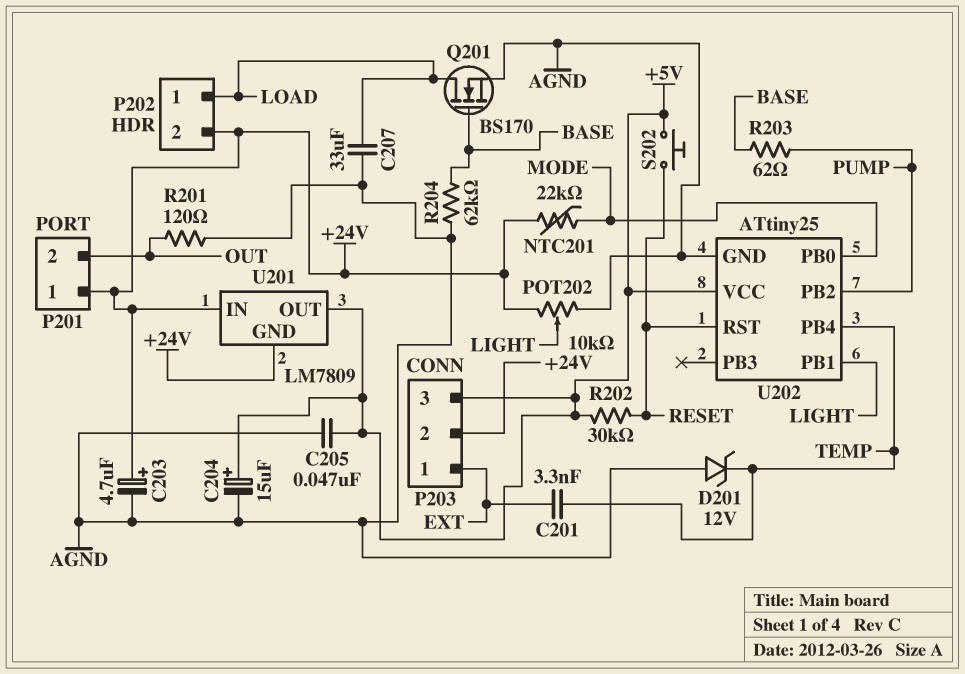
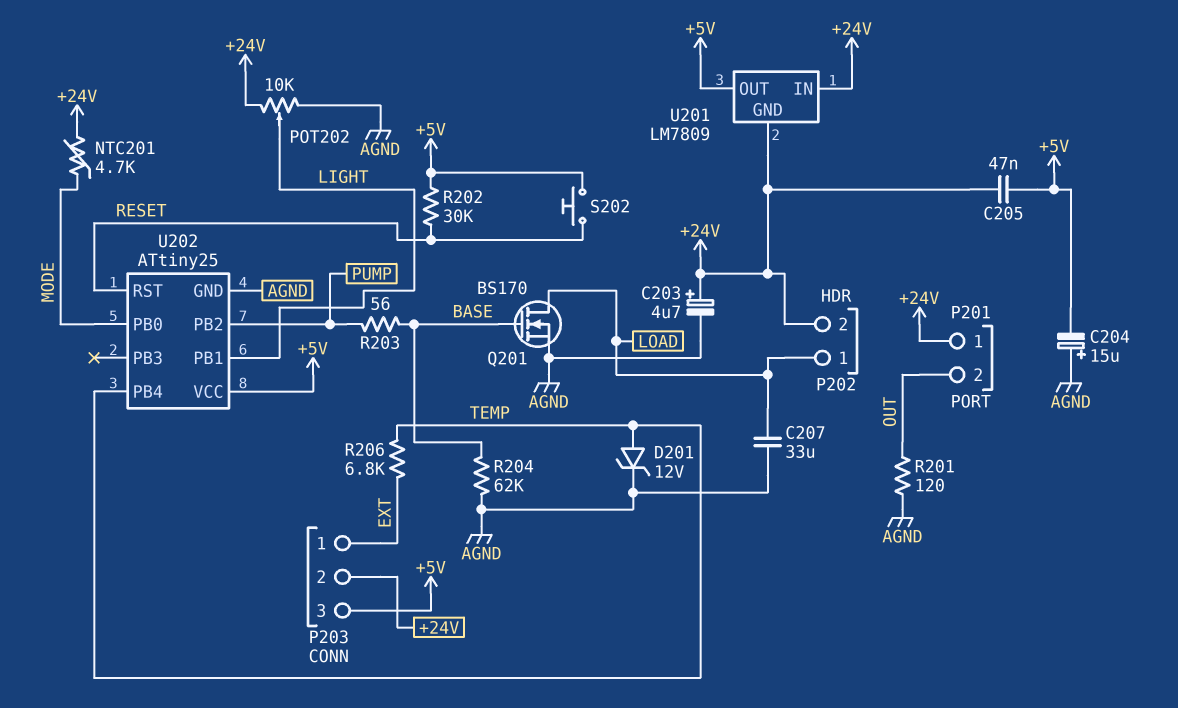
C201: 3.3nF (EXT, TEMP) -> none
C204: 15uF (plus +5V, minus AGND) -> 15uF (plus AGND, minus +5V)
C205: 47nF (+5V, AGND) -> 47nF (+5V, +24V)
D201: zener 12V (A AGND, K TEMP) -> zener 12V (A TEMP, K AGND)
NTC201: 22k (+24V, MODE) -> 4.7k (+24V, MODE)
R203: 62 (BASE, PUMP) -> 56 (BASE, PUMP)
R206: none -> 6.8k (EXT, TEMP)

